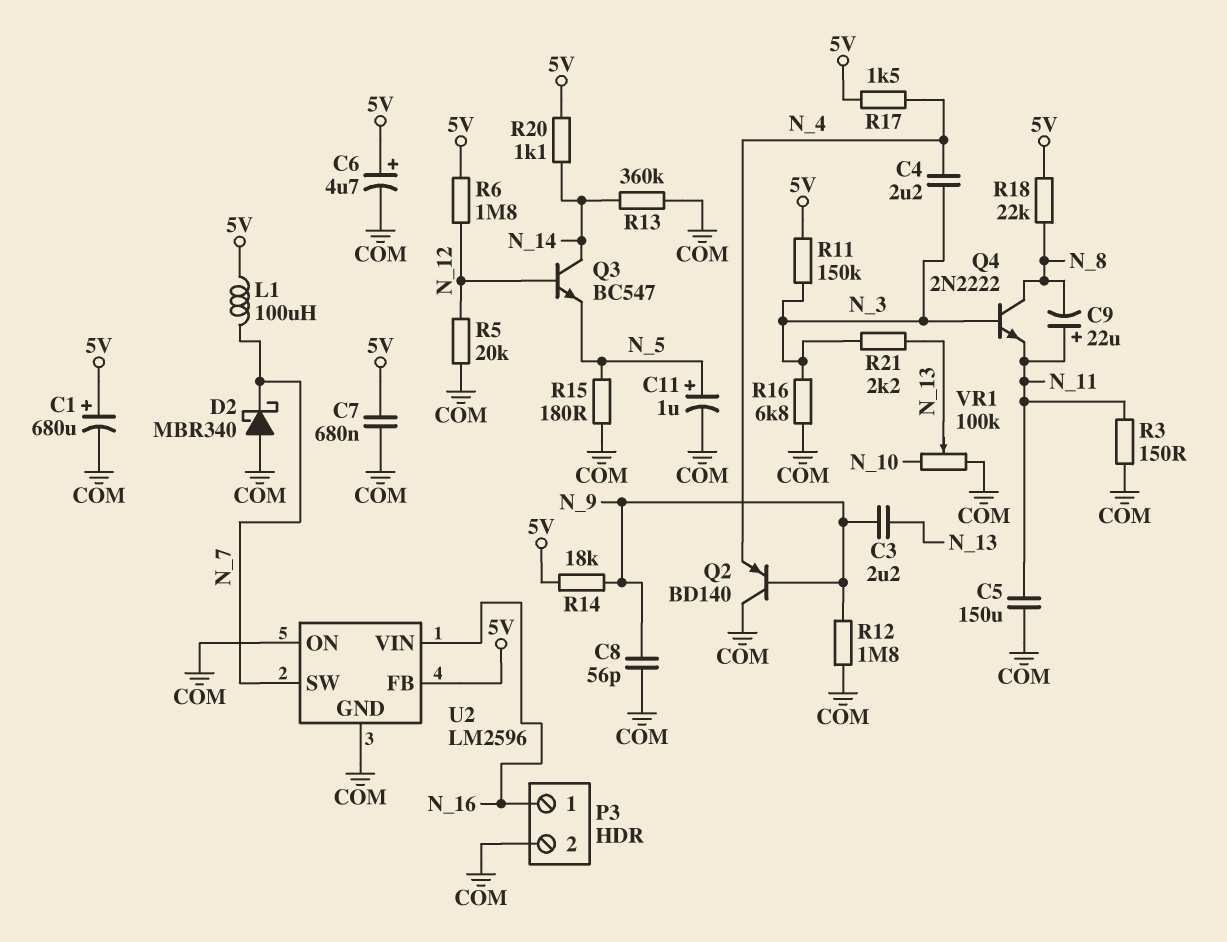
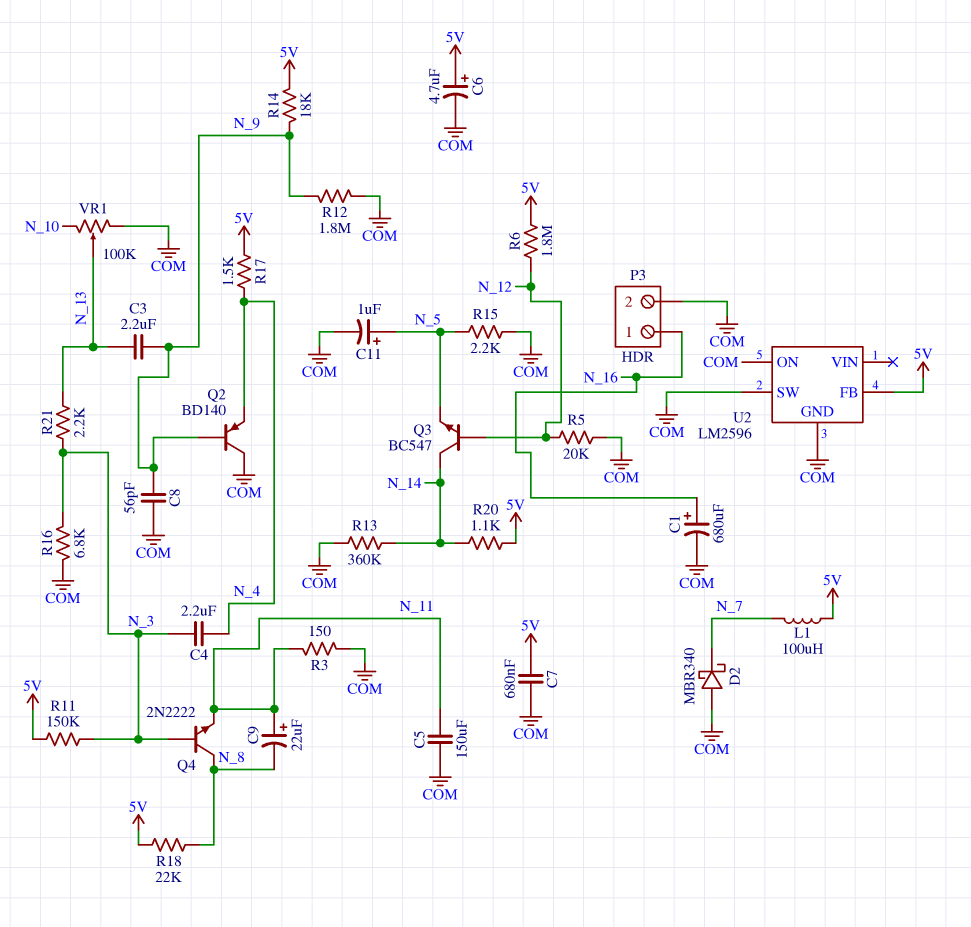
C1: 680uF (plus 5V, minus COM) -> 680uF (plus N_16, minus COM)
R15: 180 (COM, N_5) -> 2.2k (COM, N_5)
U2 pin SW: N_7 -> COM
U2 pin VIN: N_16 -> none

